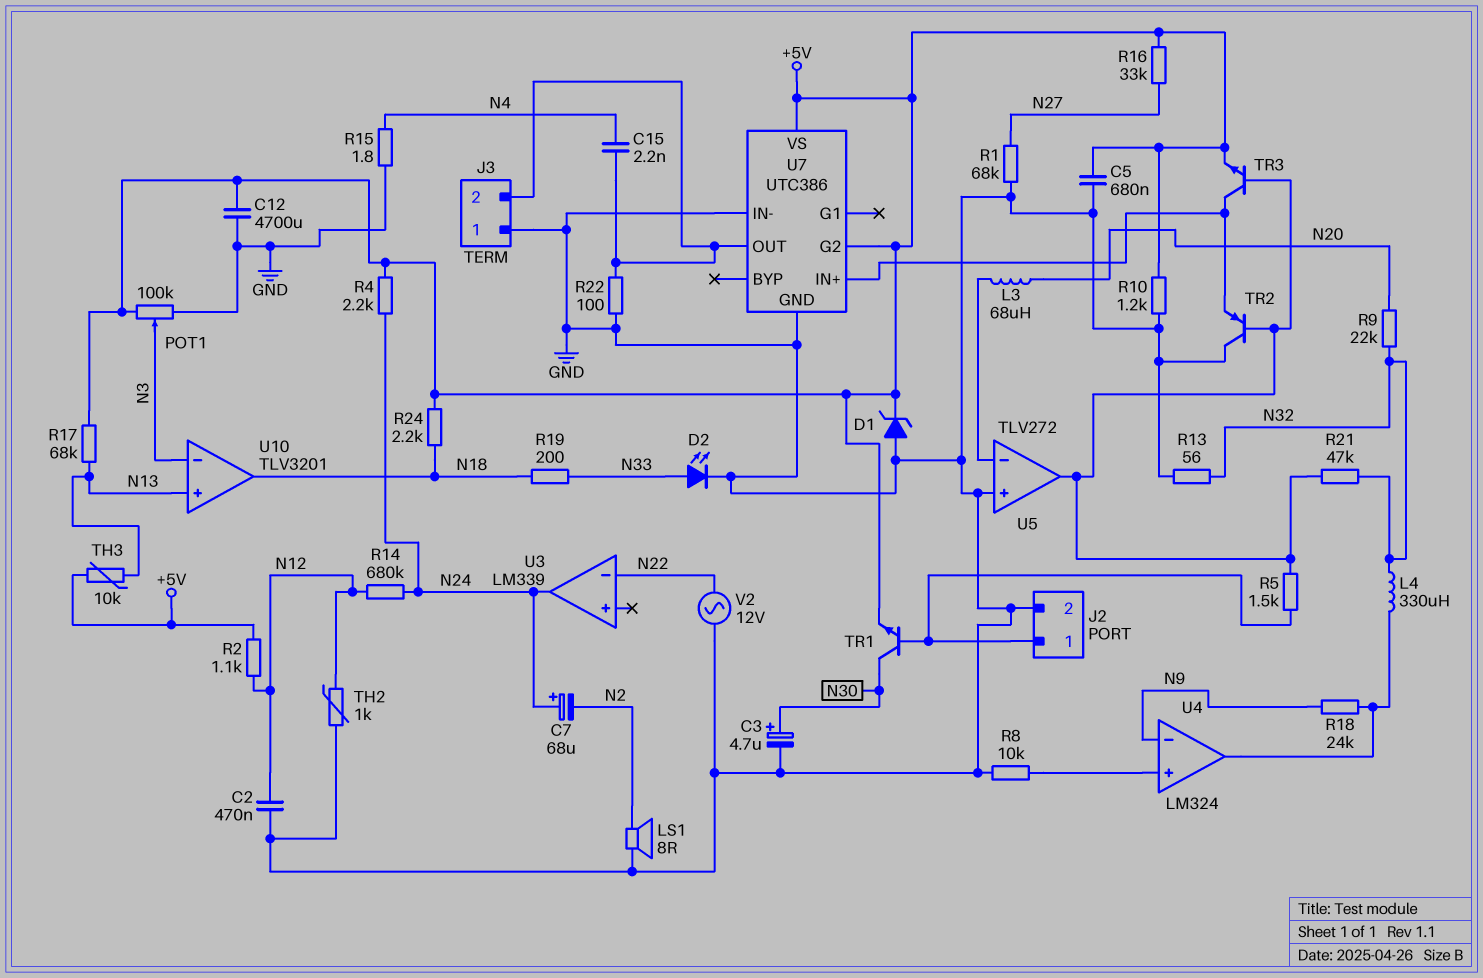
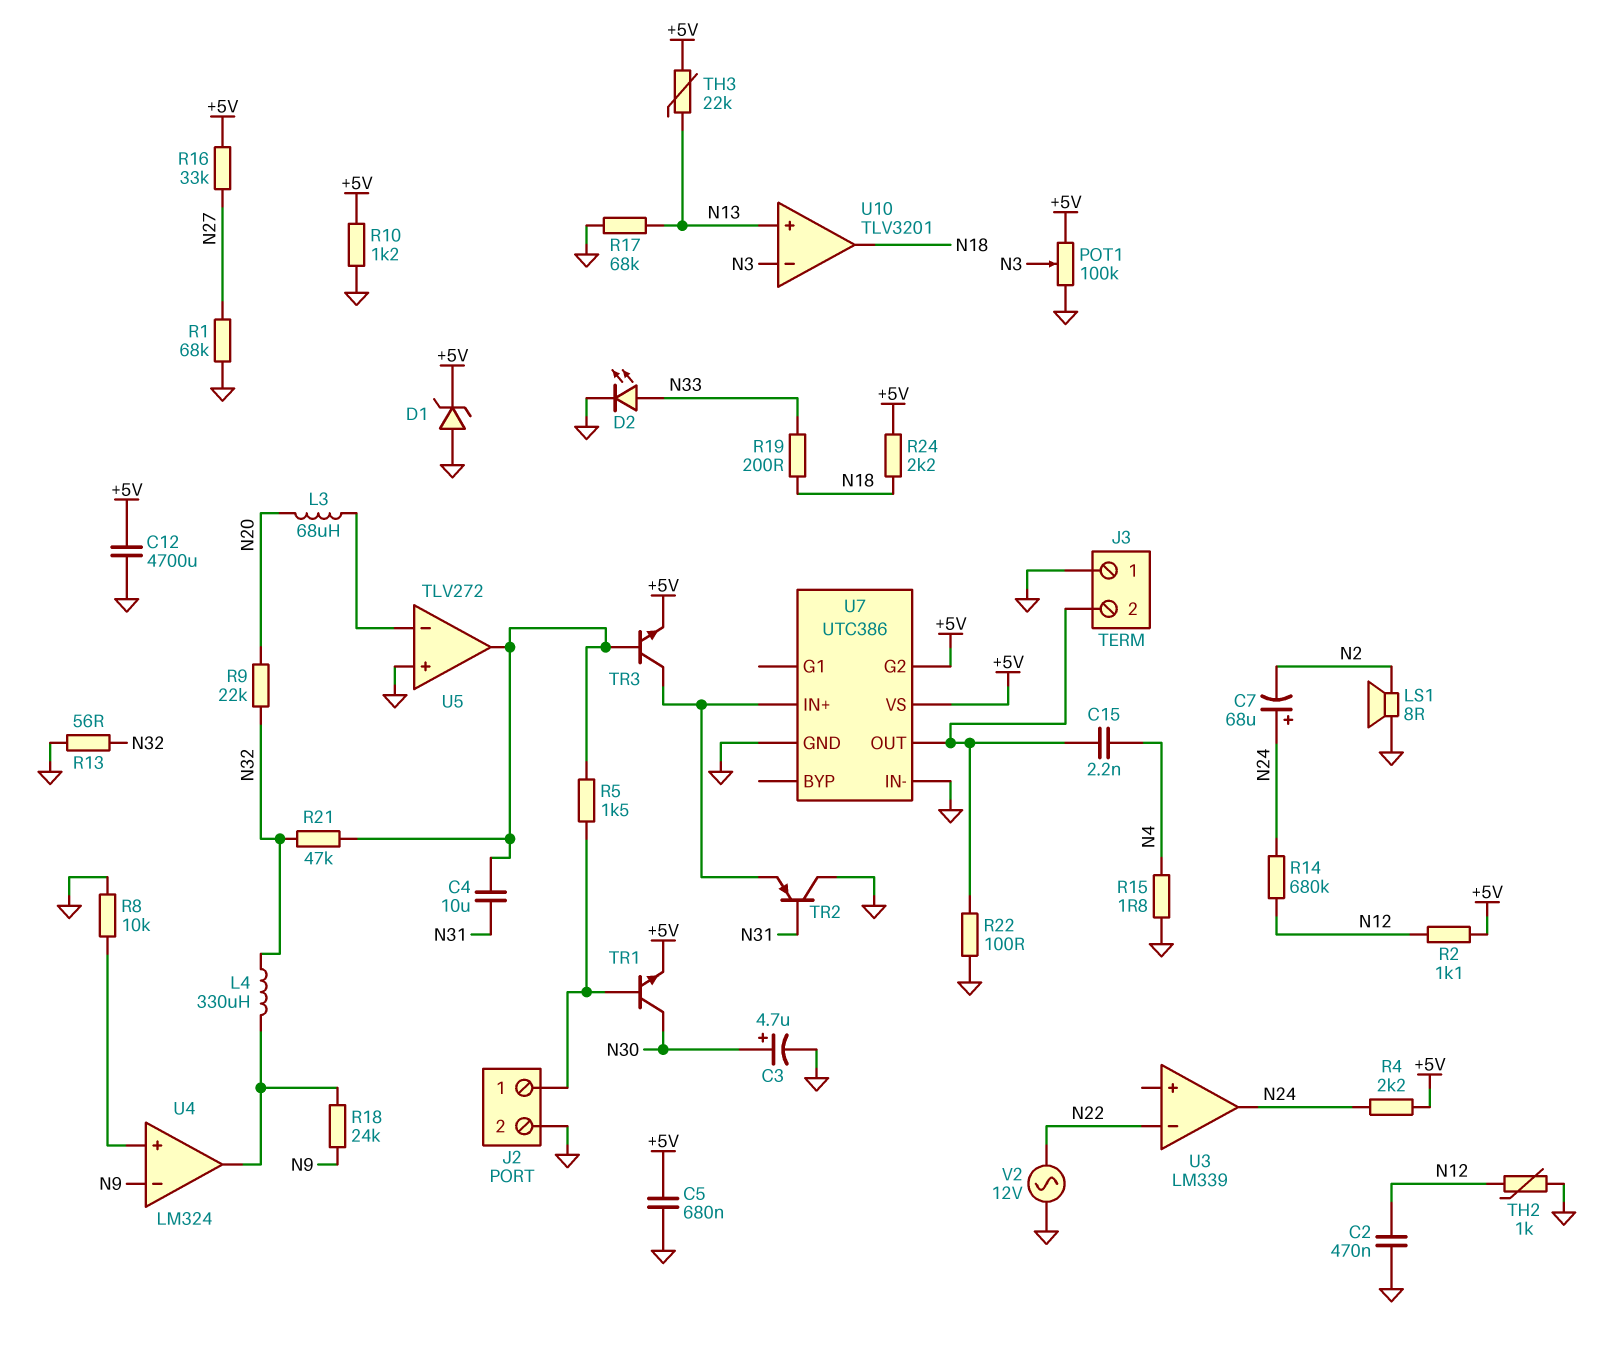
C4: none -> 10uF (N31, U5/out)
R17: 68k (+5V, N13) -> 68k (GND, N13)
TH3: 10k (+5V, N13) -> 22k (+5V, N13)
TR2: PNP (B U5/out, C GND, E U7/IN+) -> PNP (B N31, C GND, E U7/IN+)

